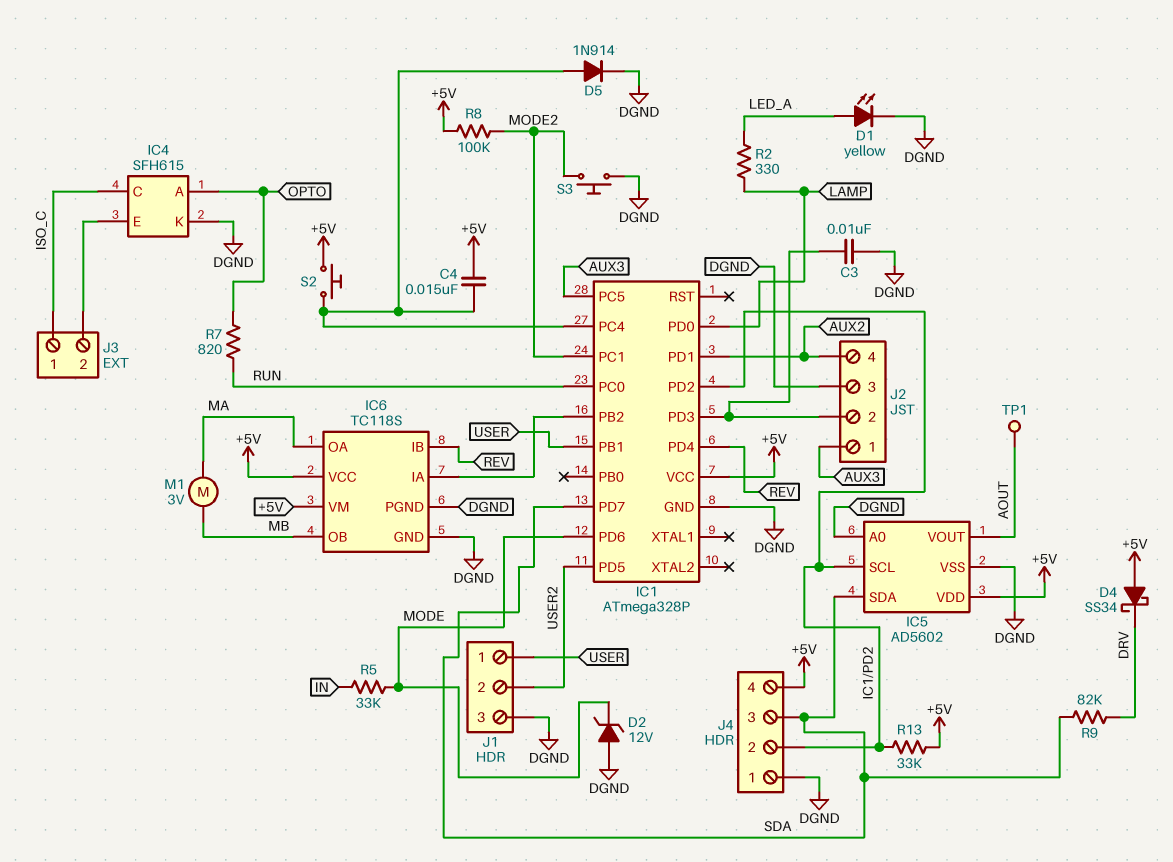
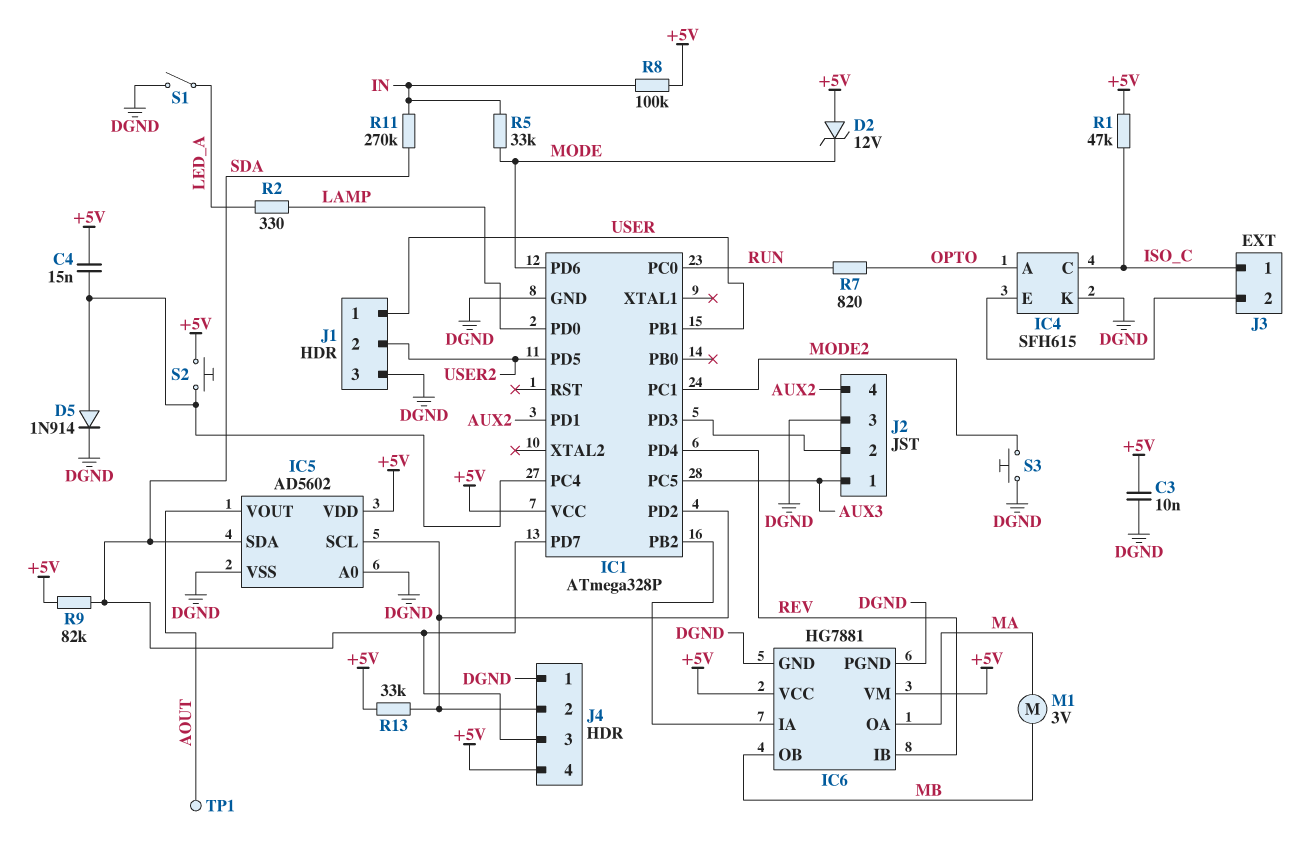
C3: 10nF (DGND, IC1/PD3) -> 10nF (+5V, DGND)
D1: LED yellow (A LED_A, K DGND) -> none
D2: zener 12V (A DGND, K MODE) -> zener 12V (A +5V, K MODE)
D4: schottky SS34 (A +5V, K DRV) -> none
IC6: TC118S -> HG7881
R1: none -> 47k (+5V, ISO_C)
R8: 100k (+5V, MODE2) -> 100k (+5V, IN)
R9: 82k (DRV, SDA) -> 82k (+5V, SDA)
R11: none -> 270k (IN, SDA)
S1: none -> switch (DGND, LED_A)

